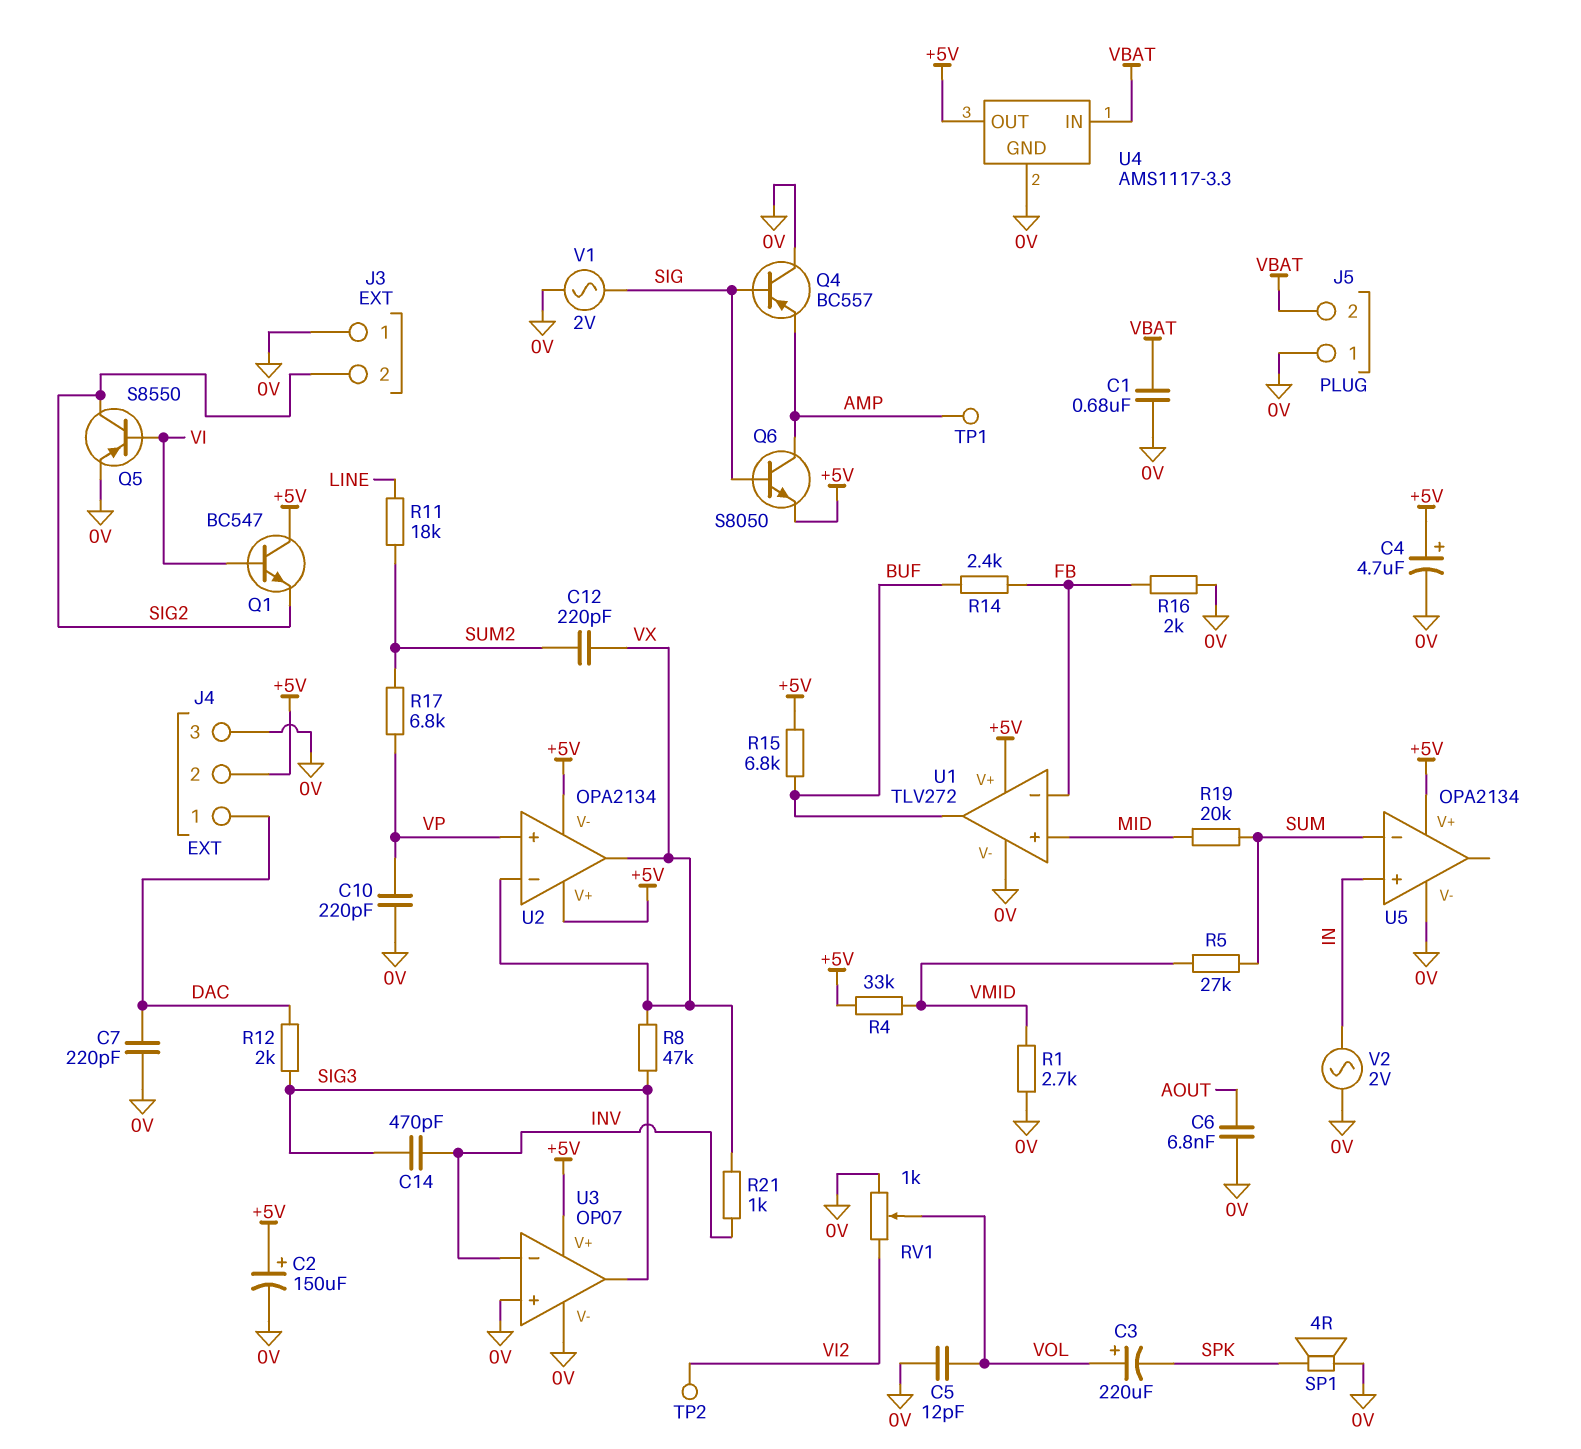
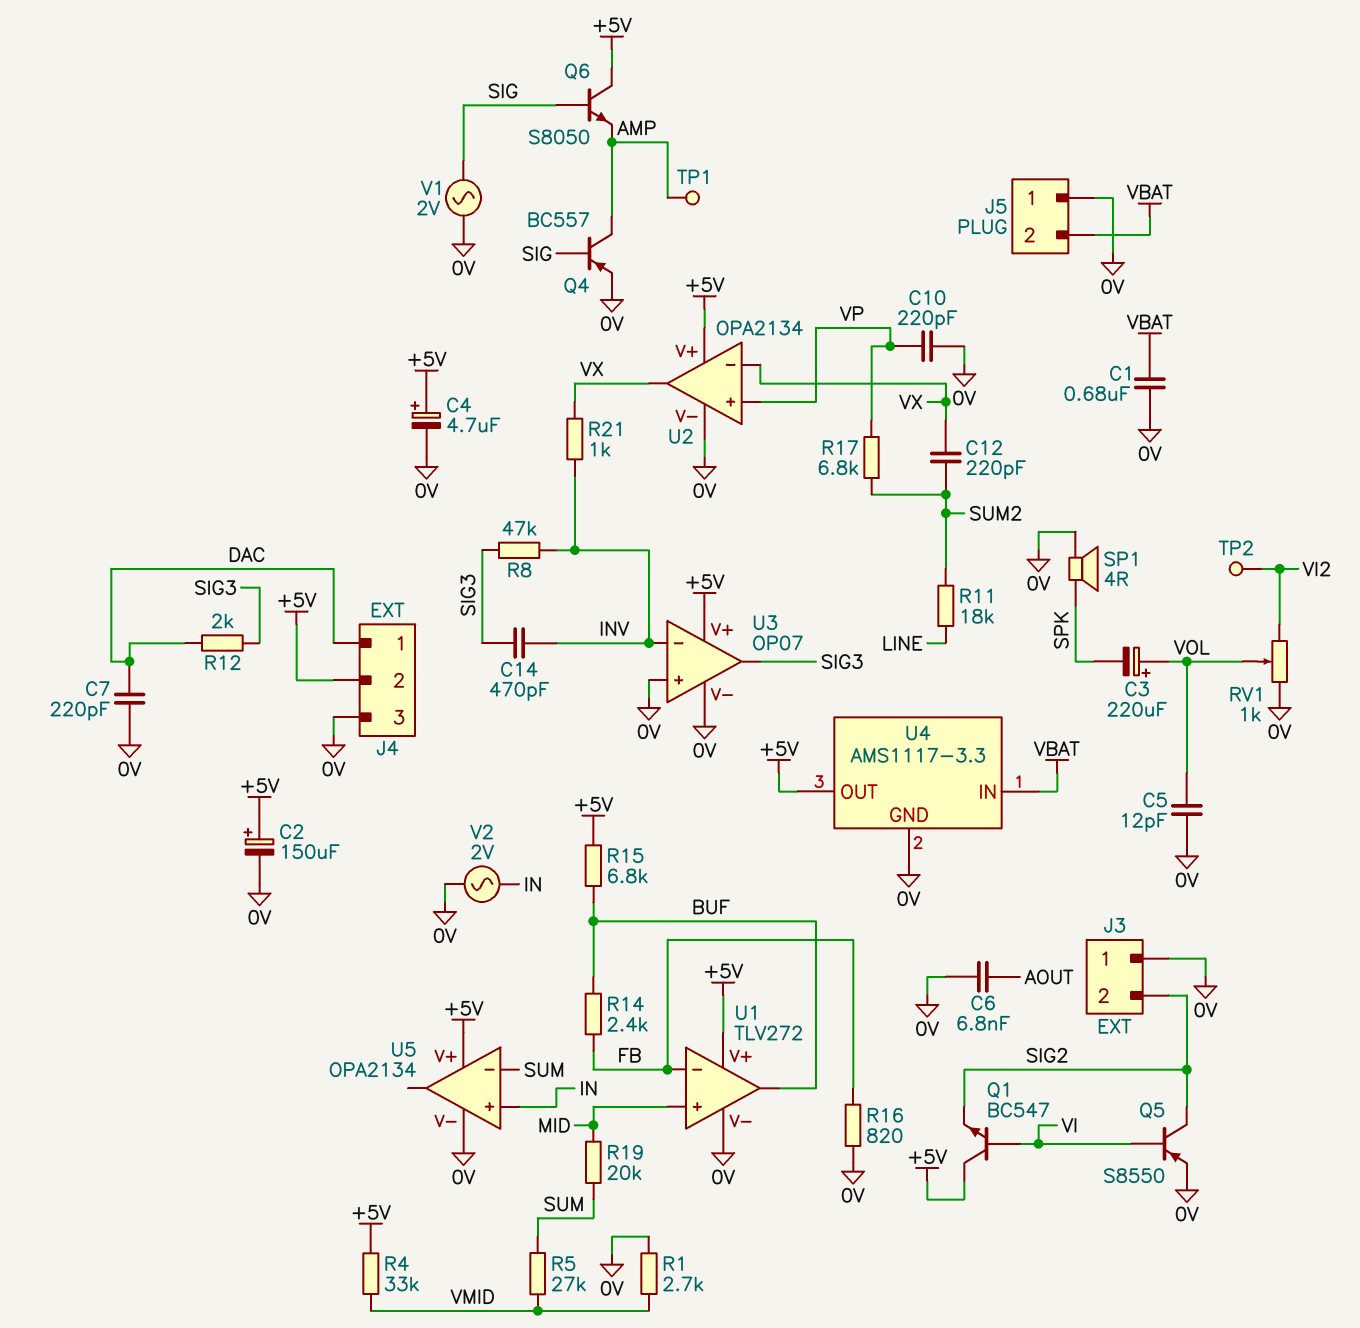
Q4: PNP BC557 (B SIG, C 0V, E AMP) -> PNP BC557 (B SIG, C AMP, E 0V)
Q6: NPN S8050 (B SIG, C AMP, E +5V) -> NPN S8050 (B SIG, C +5V, E AMP)
R8: 47k (SIG3, VX) -> 47k (INV, SIG3)
R16: 2k (0V, FB) -> 820 (0V, FB)
U2 pin V-: +5V -> 0V

